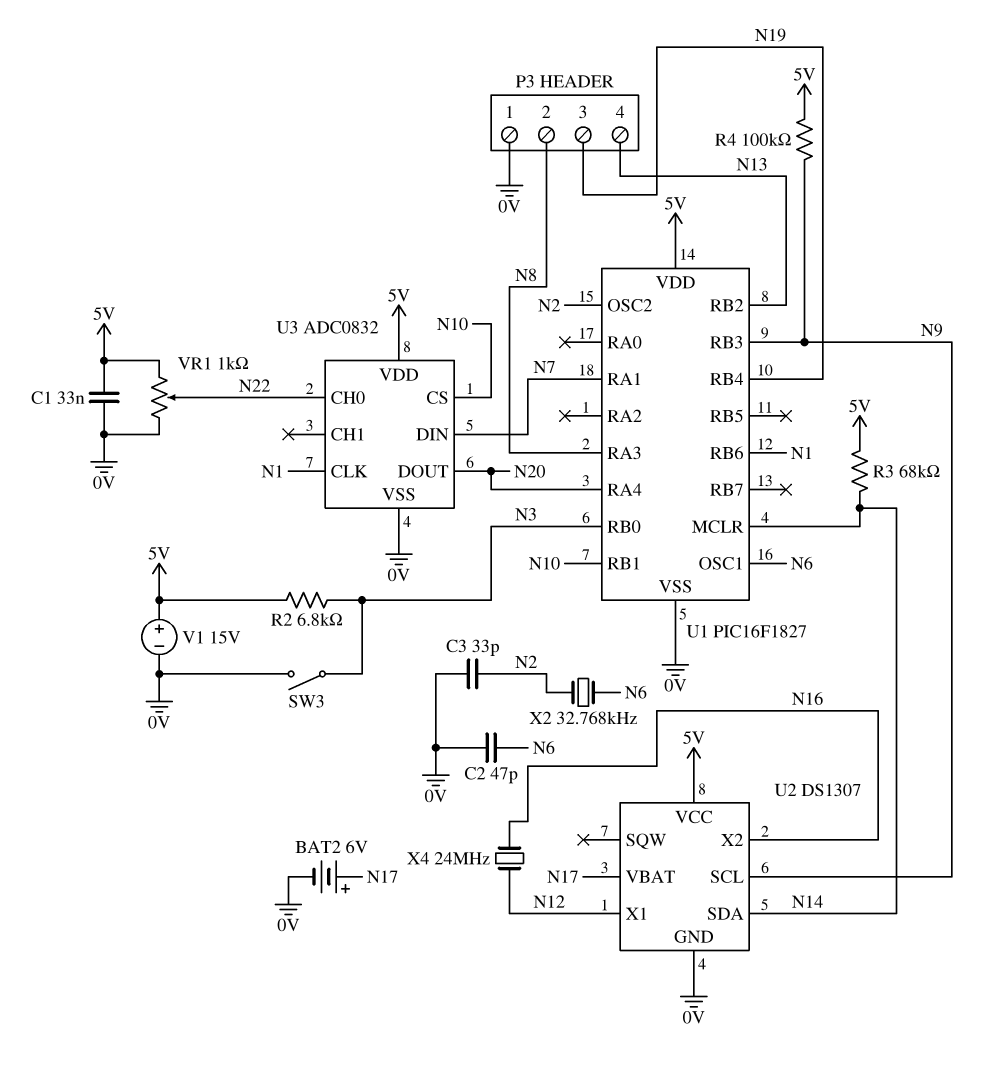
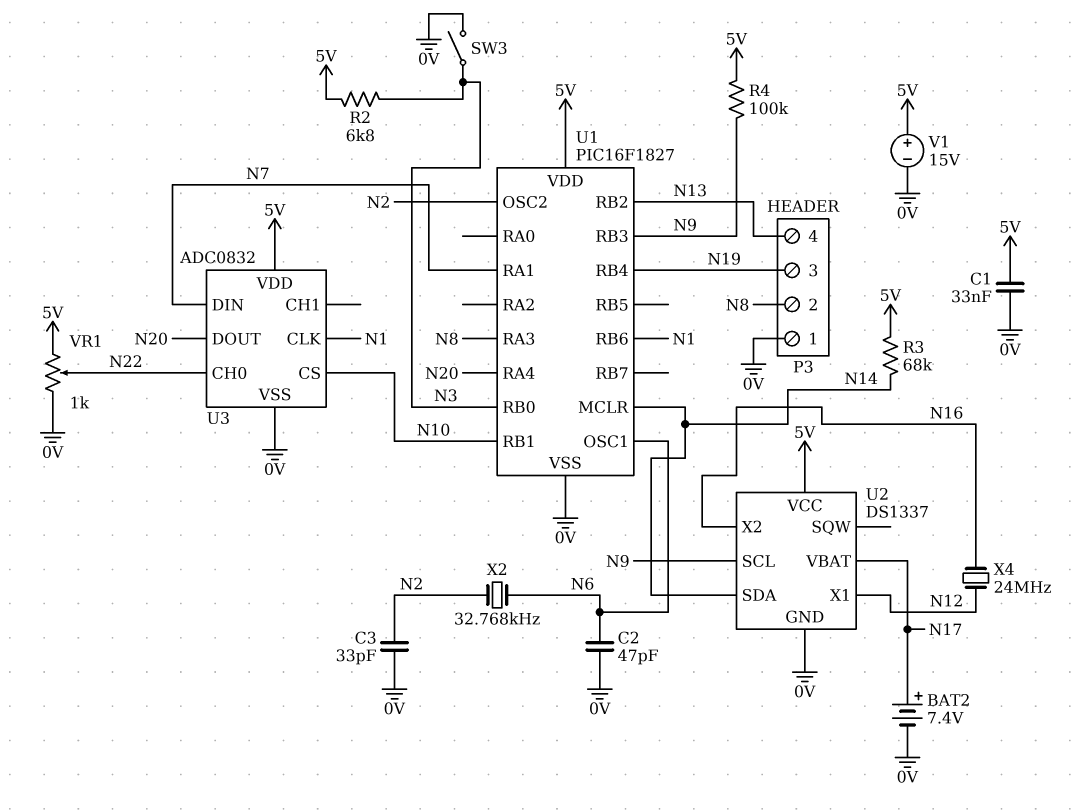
BAT2: 6V (plus N17, minus 0V) -> 7.4V (plus N17, minus 0V)
U2: DS1307 -> DS1337

